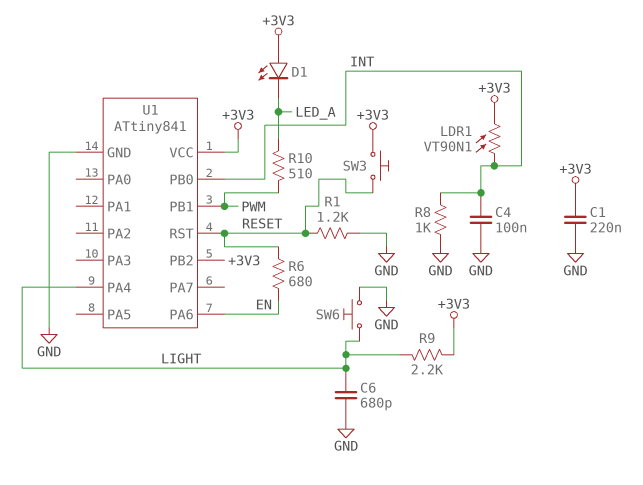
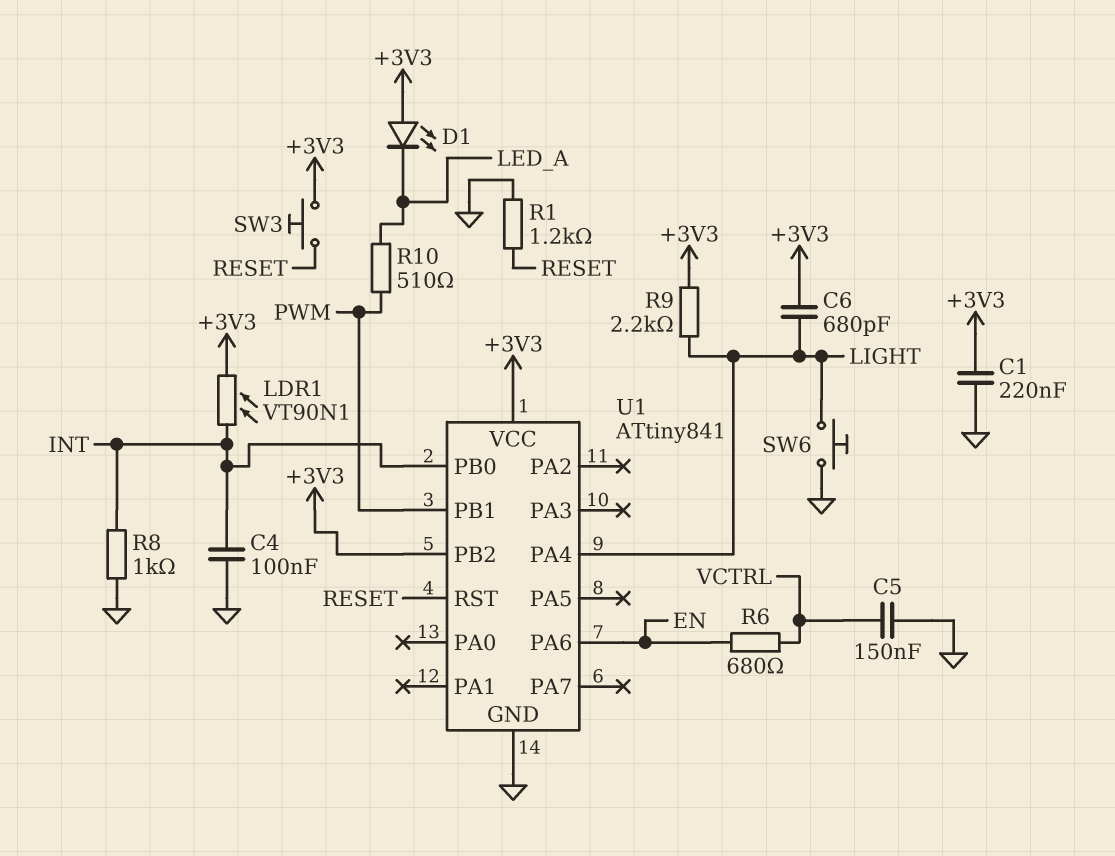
C5: none -> 150nF (GND, VCTRL)
C6: 680pF (GND, LIGHT) -> 680pF (+3V3, LIGHT)
R6: 680 (EN, RESET) -> 680 (EN, VCTRL)

